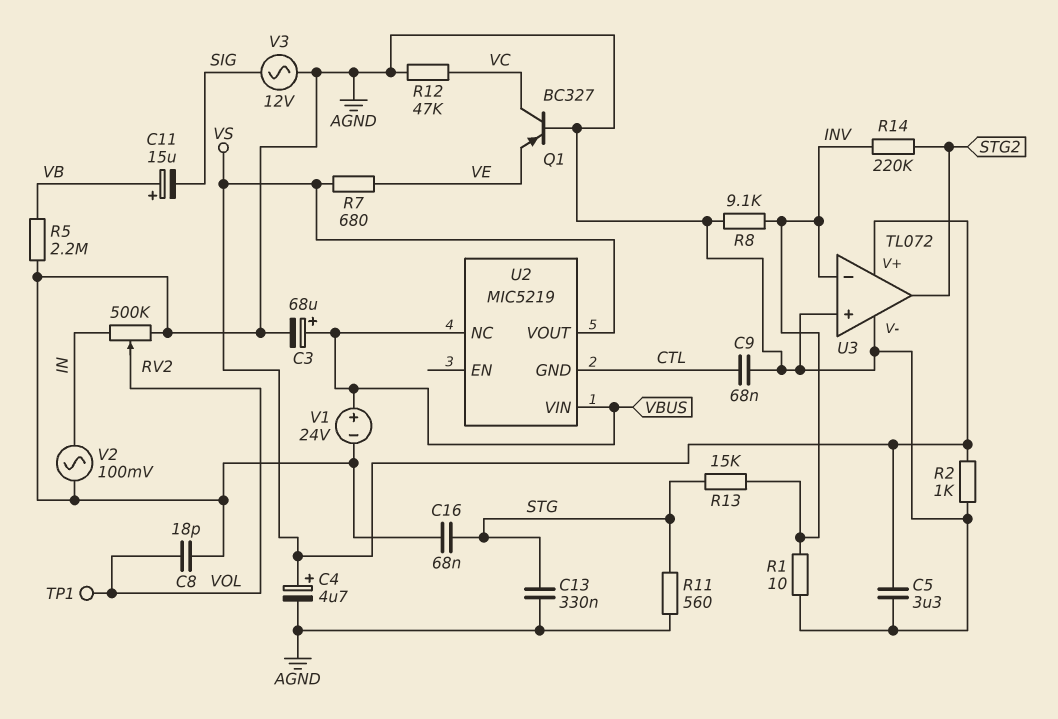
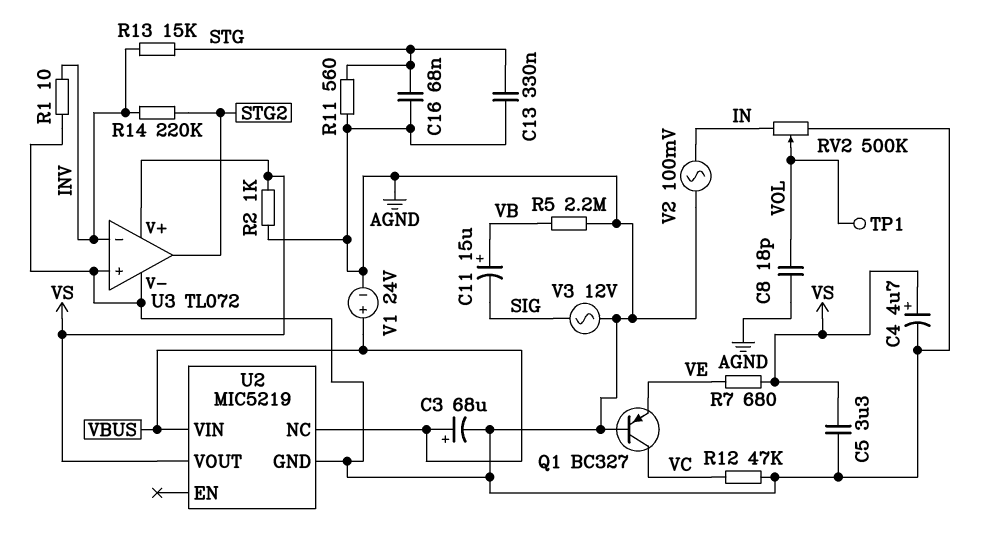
C9: 68nF (AGND, CTL) -> none
R8: 9.1k (AGND, INV) -> none
U2 pin GND: CTL -> AGND

